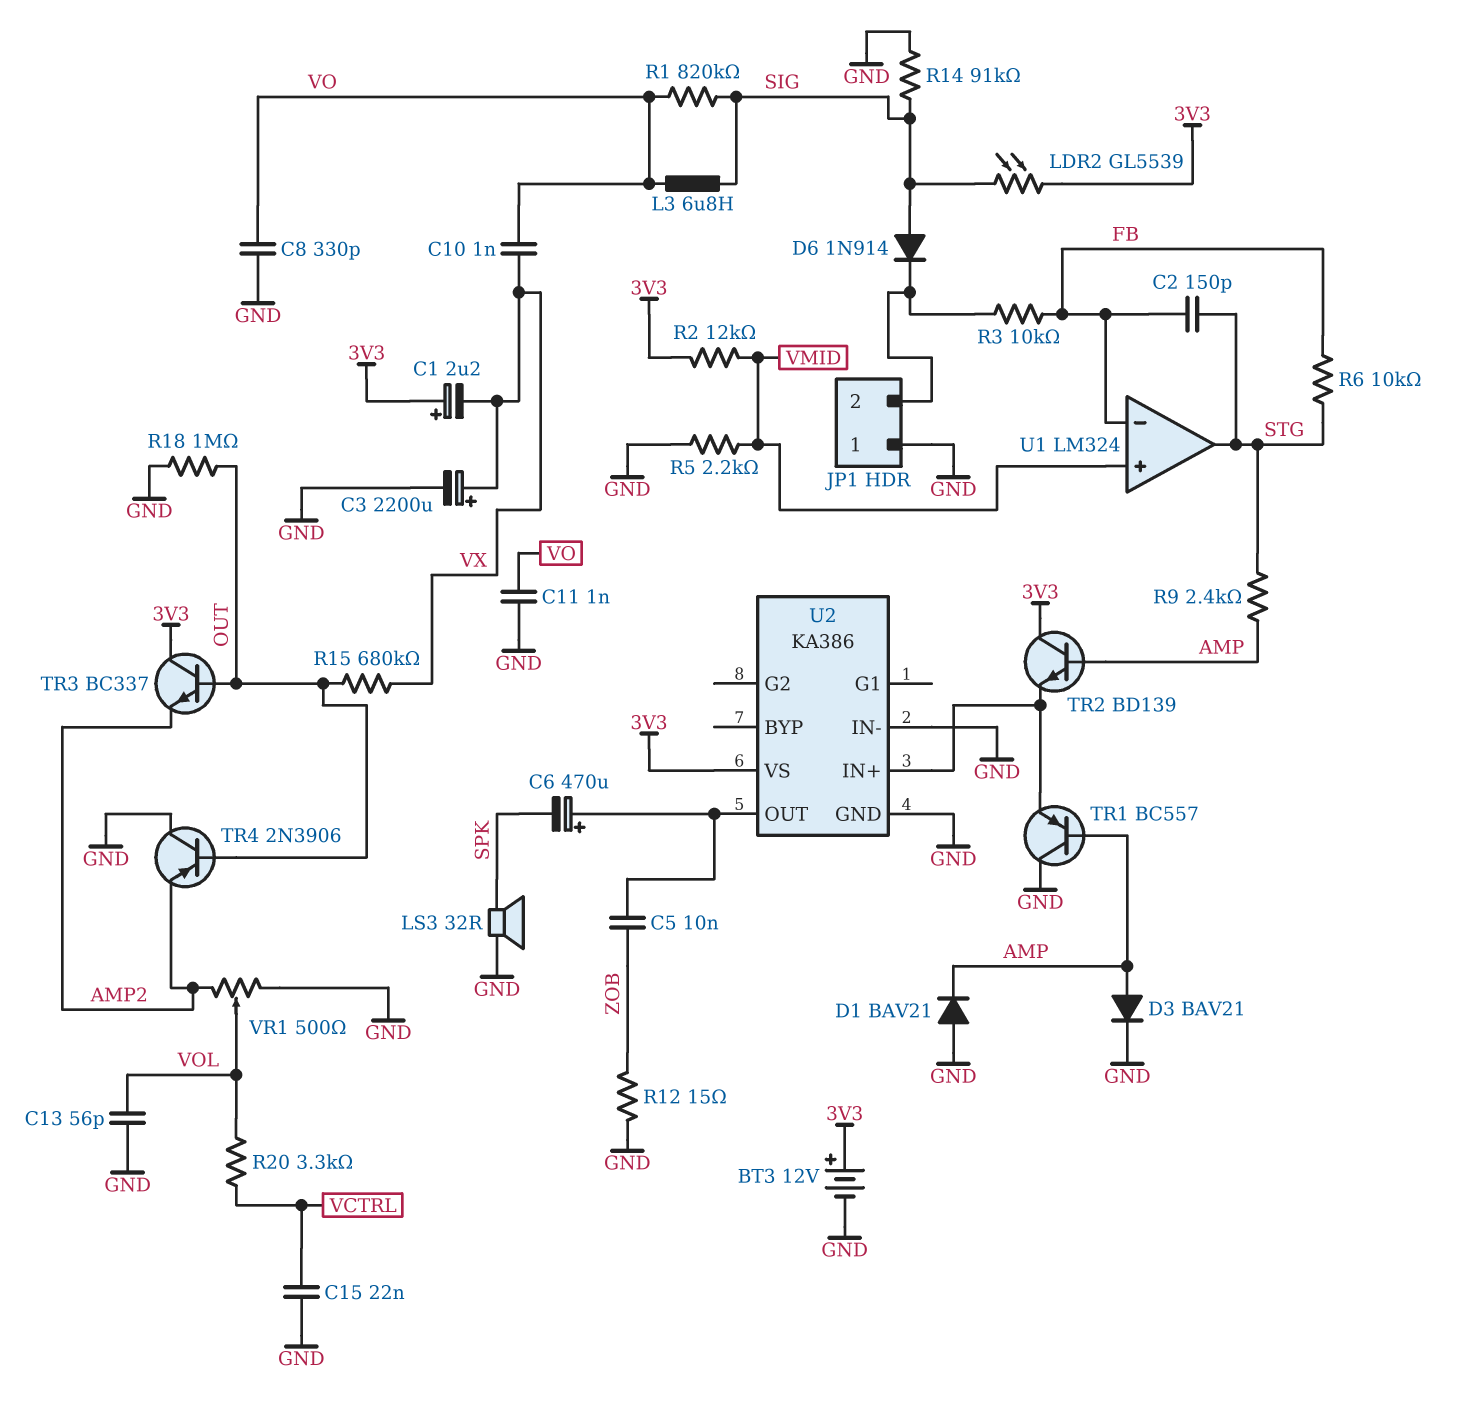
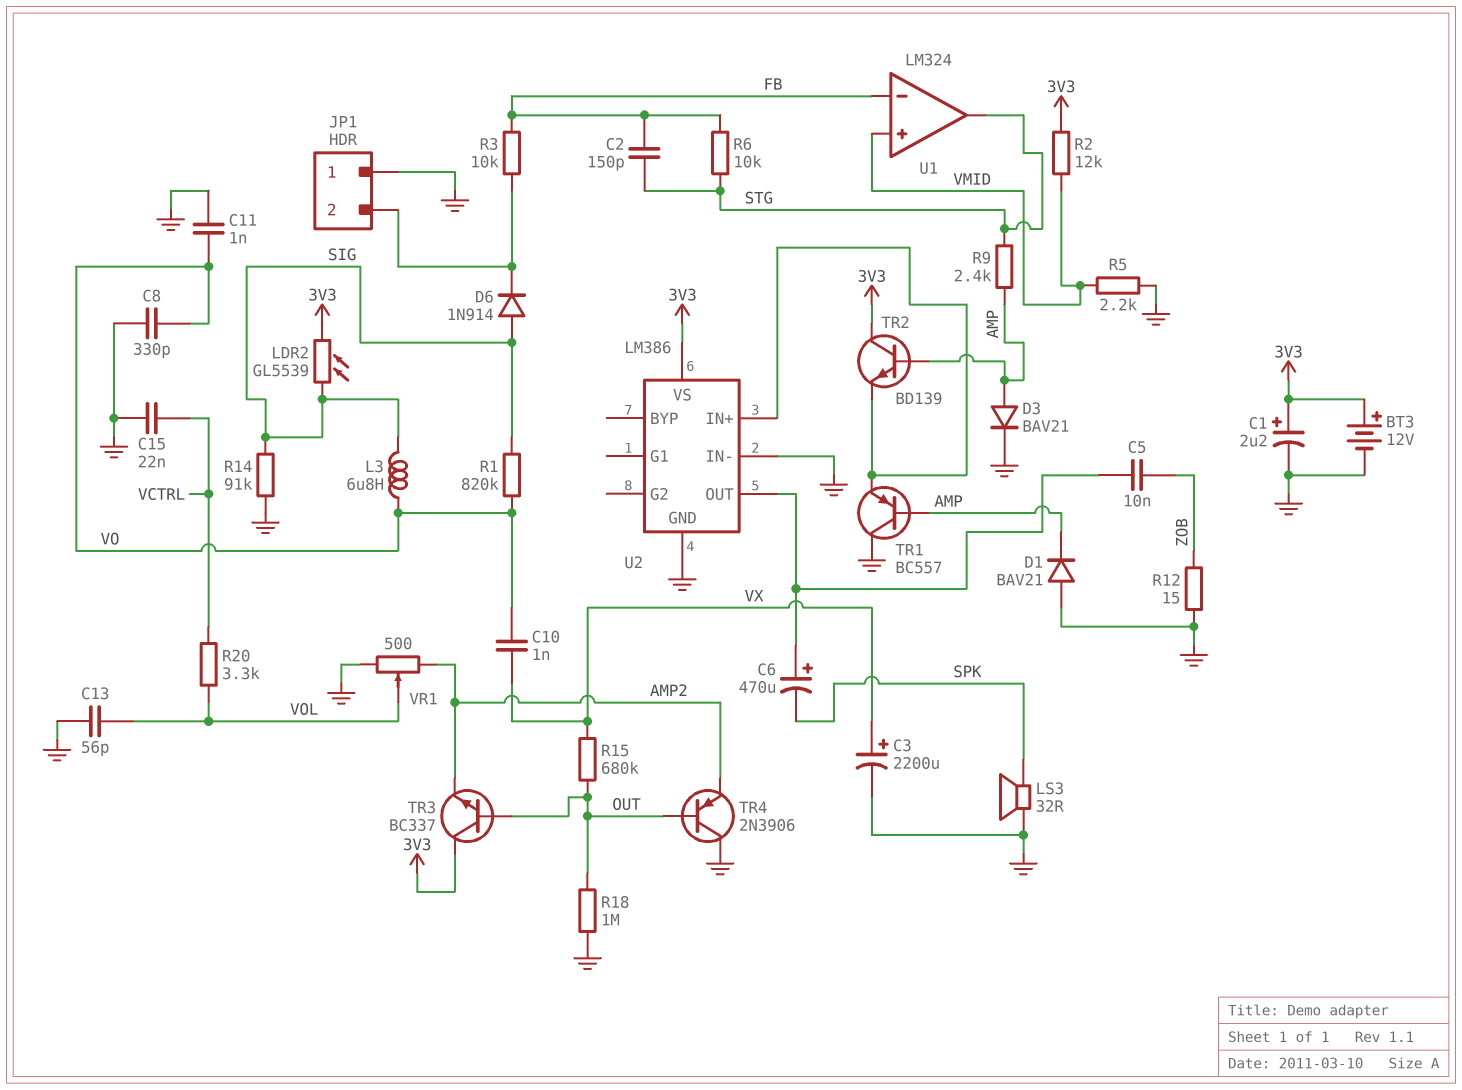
C1: 2.2uF (plus 3V3, minus VX) -> 2.2uF (plus 3V3, minus GND)
U2: KA386 -> LM386

